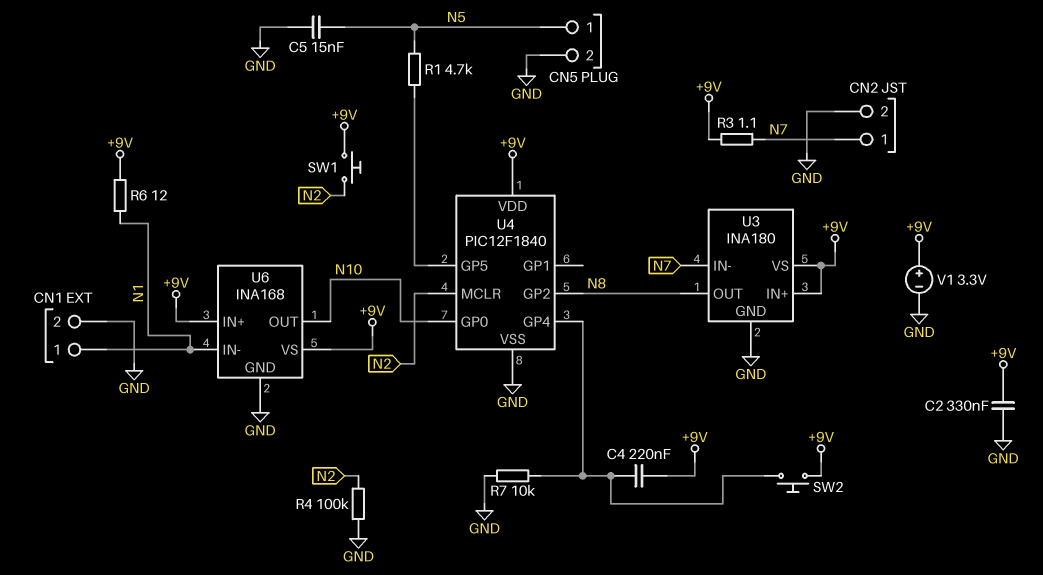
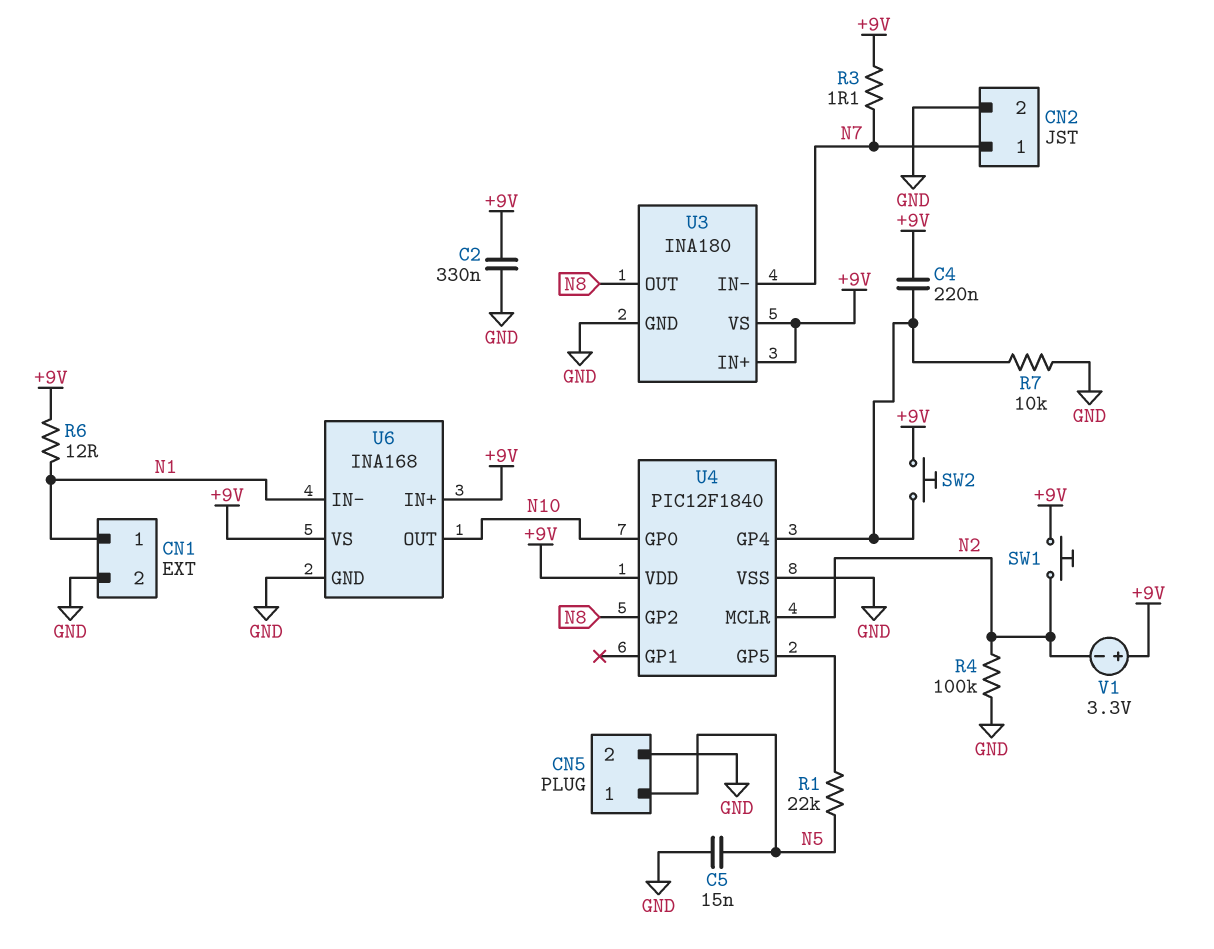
R1: 4.7k (N5, U4/GP5) -> 22k (N5, U4/GP5)
V1: 3.3V (plus +9V, minus GND) -> 3.3V (plus +9V, minus N2)

